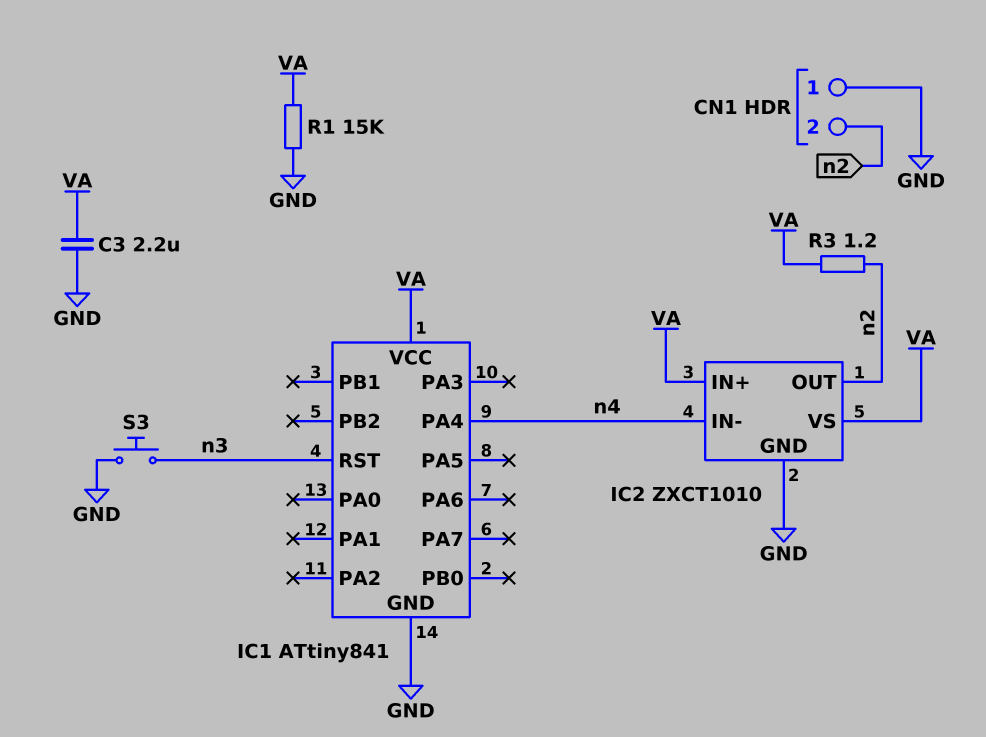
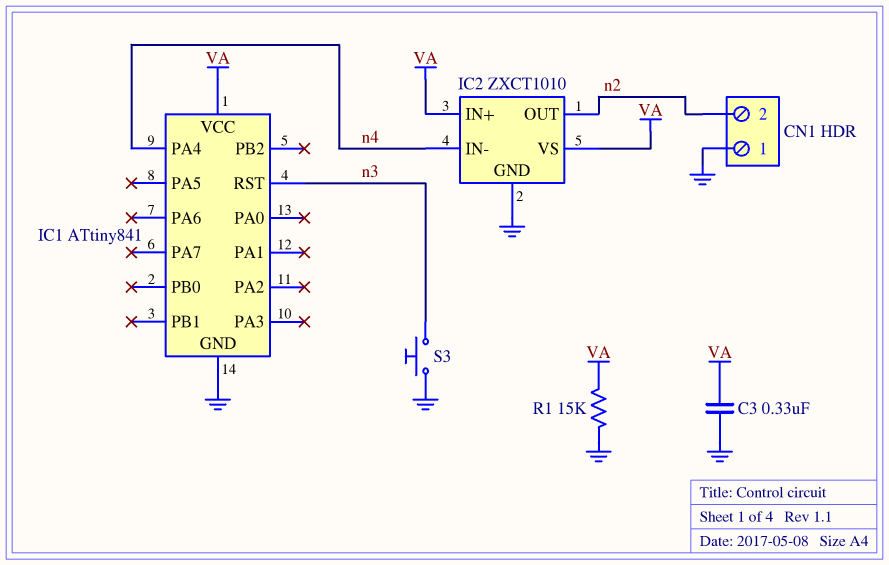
C3: 2.2uF (GND, VA) -> 330nF (GND, VA)
R3: 1.2 (VA, n2) -> none

